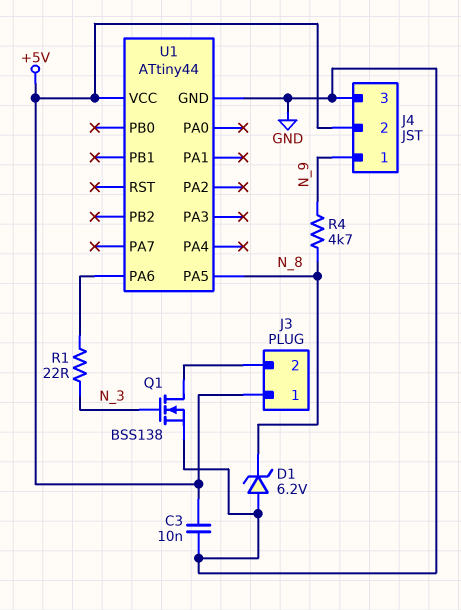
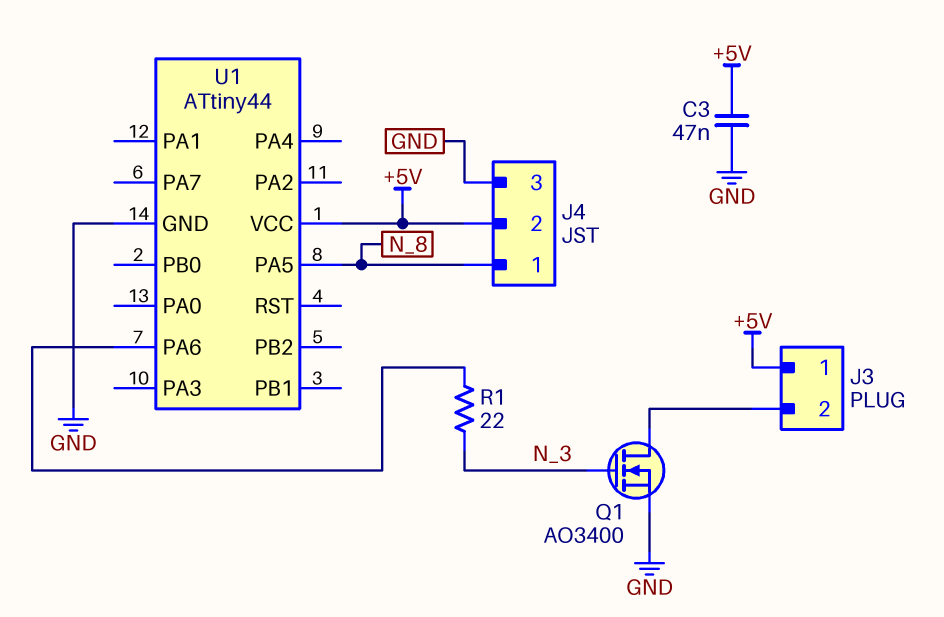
C3: 10nF (+5V, GND) -> 47nF (+5V, GND)
D1: zener 6.2V (A GND, K N_8) -> none
J4 pin 1: N_9 -> N_8
Q1: NMOS BSS138 (G N_3, D J3/2, S GND) -> NMOS AO3400 (G N_3, D J3/2, S GND)
R4: 4.7k (N_8, N_9) -> none

